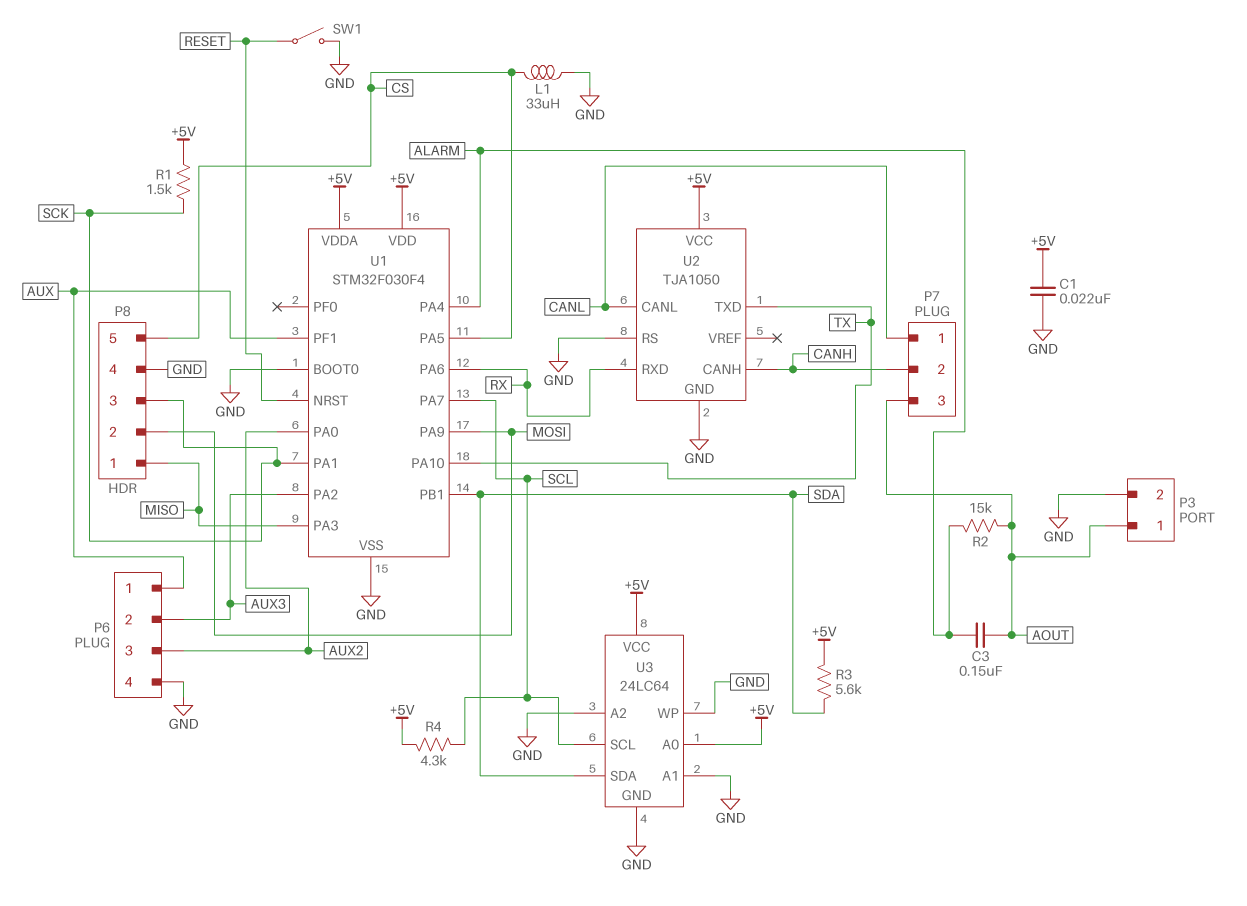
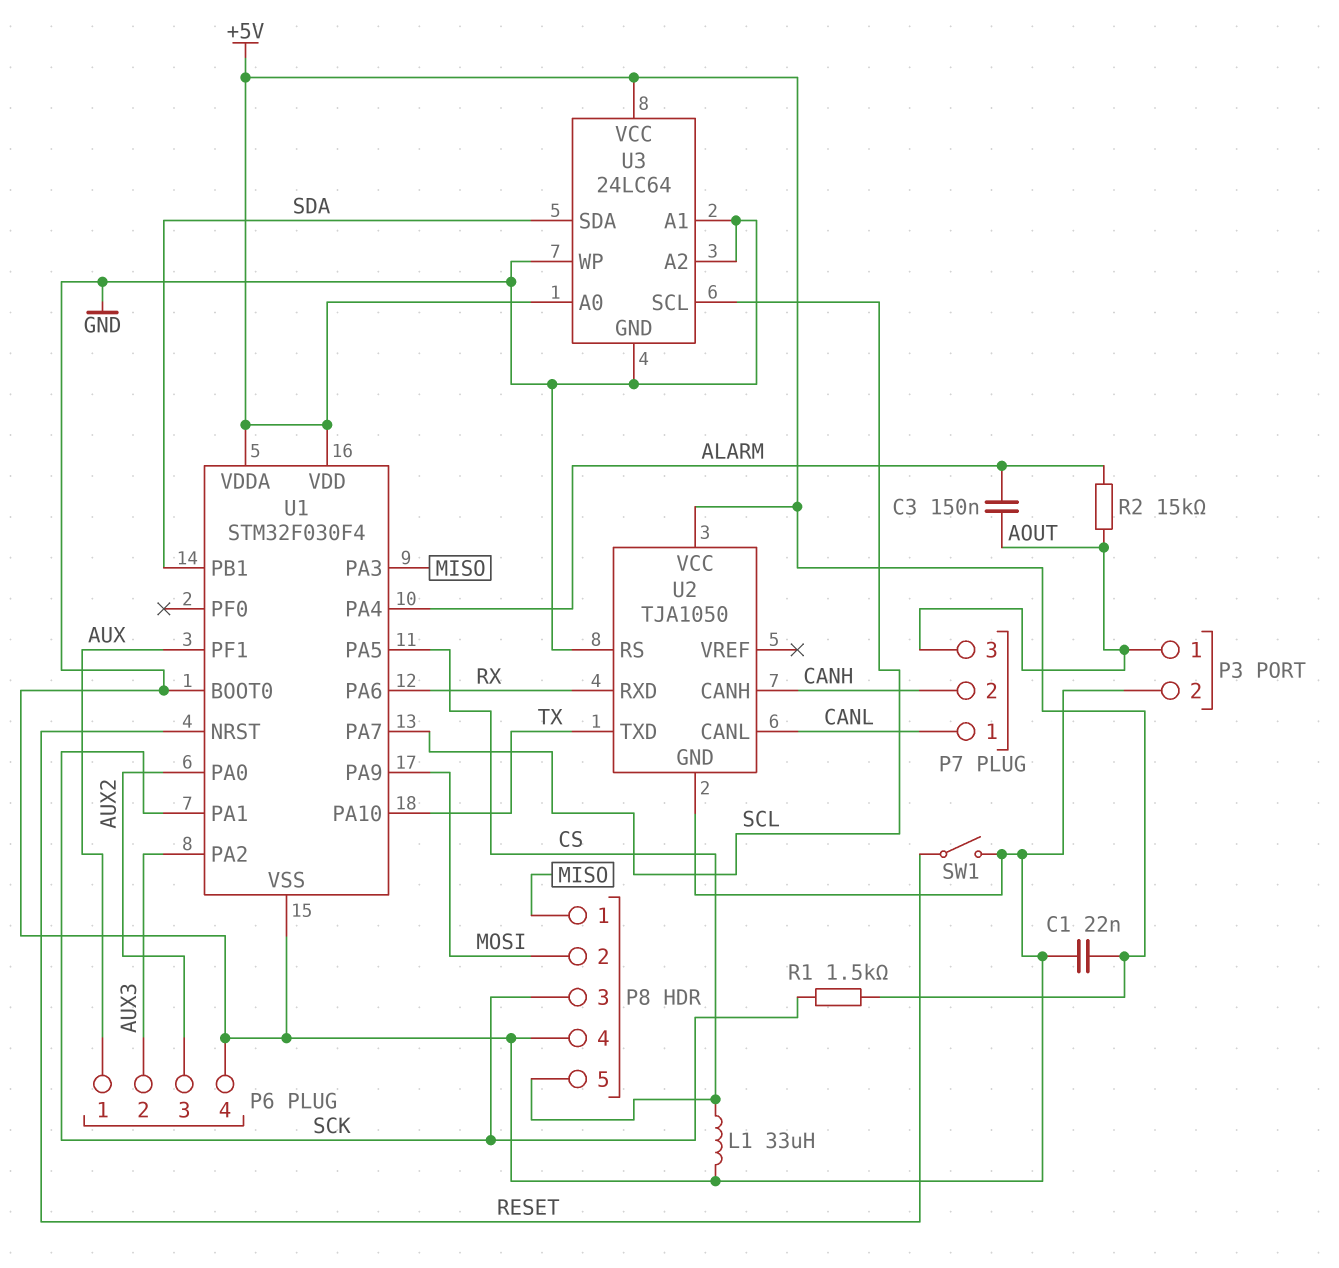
R3: 5.6k (+5V, SDA) -> none
R4: 4.3k (+5V, SCL) -> none

